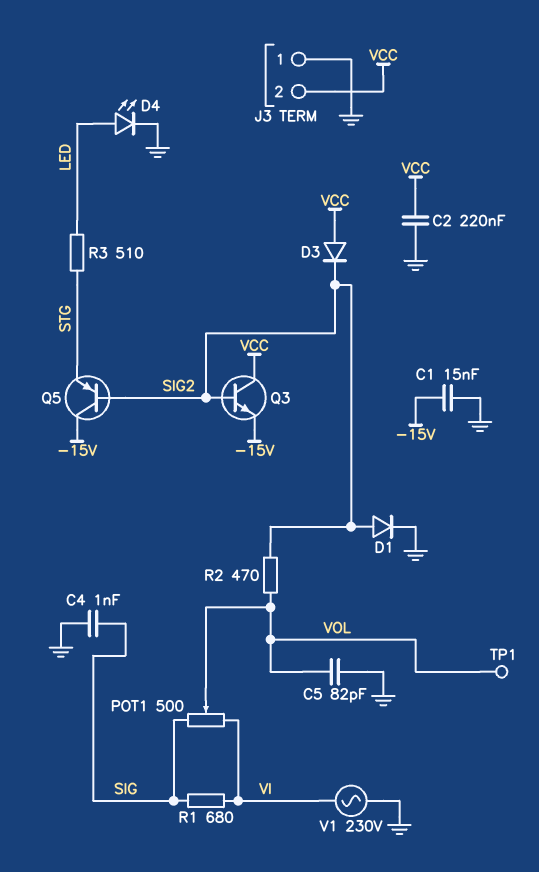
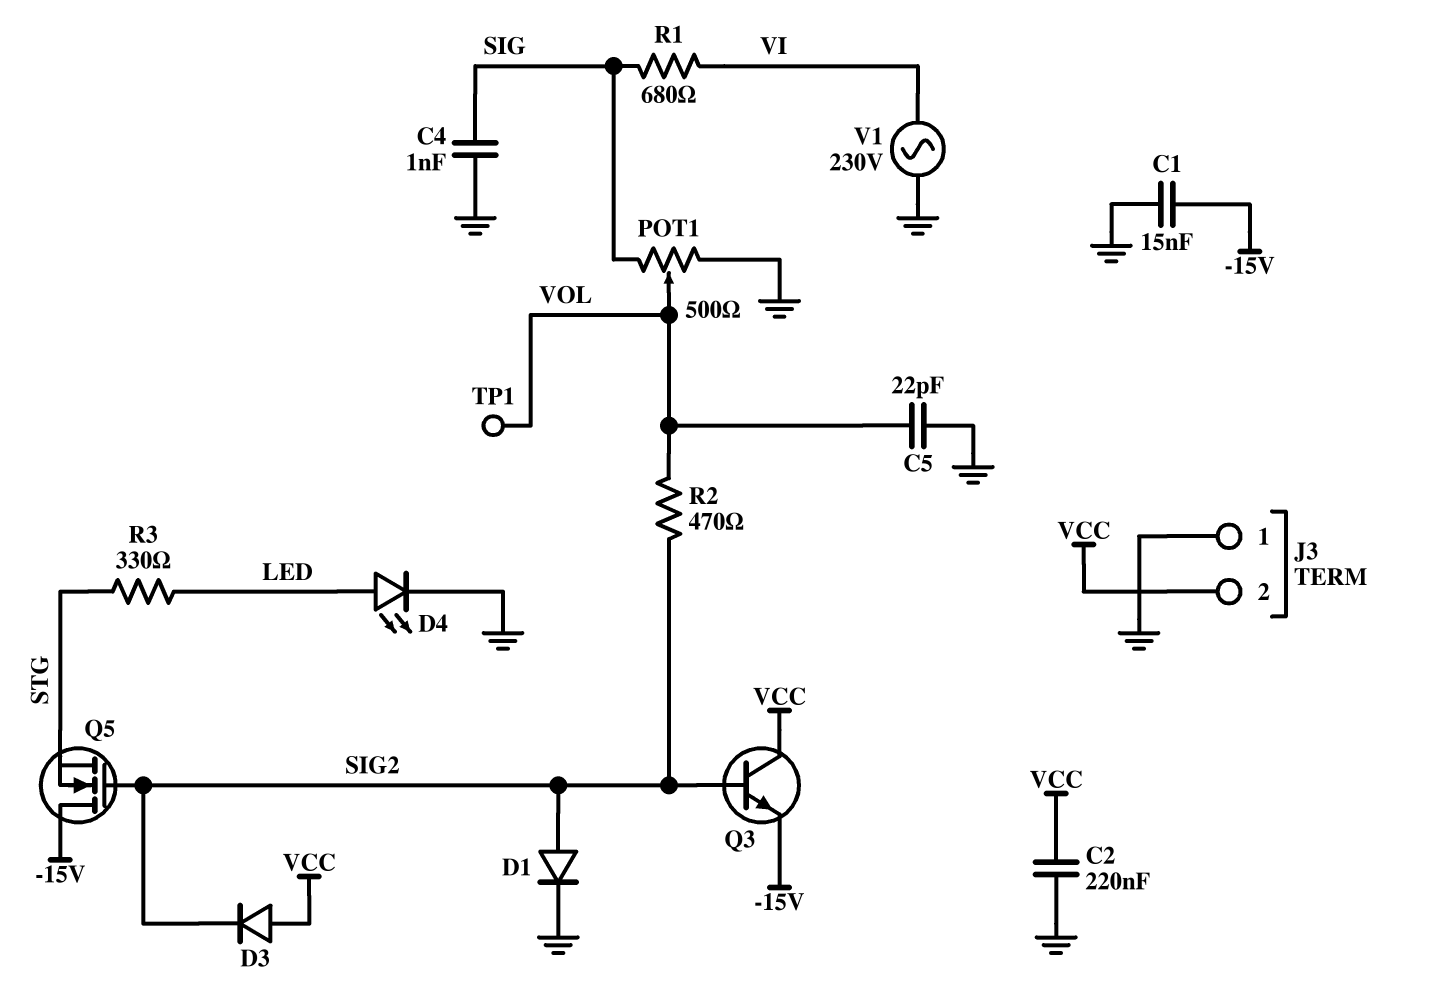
C5: 82pF (GND, VOL) -> 22pF (GND, VOL)
POT1: 500 (SIG, VI, wiper VOL) -> 500 (GND, SIG, wiper VOL)
Q5: PNP (B SIG2, C -15V, E STG) -> NMOS (G SIG2, D -15V, S STG)
R3: 510 (LED, STG) -> 330 (LED, STG)

